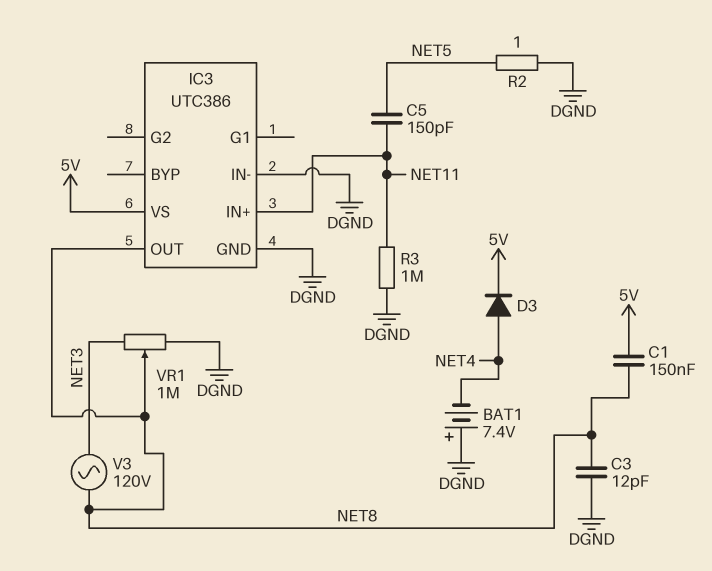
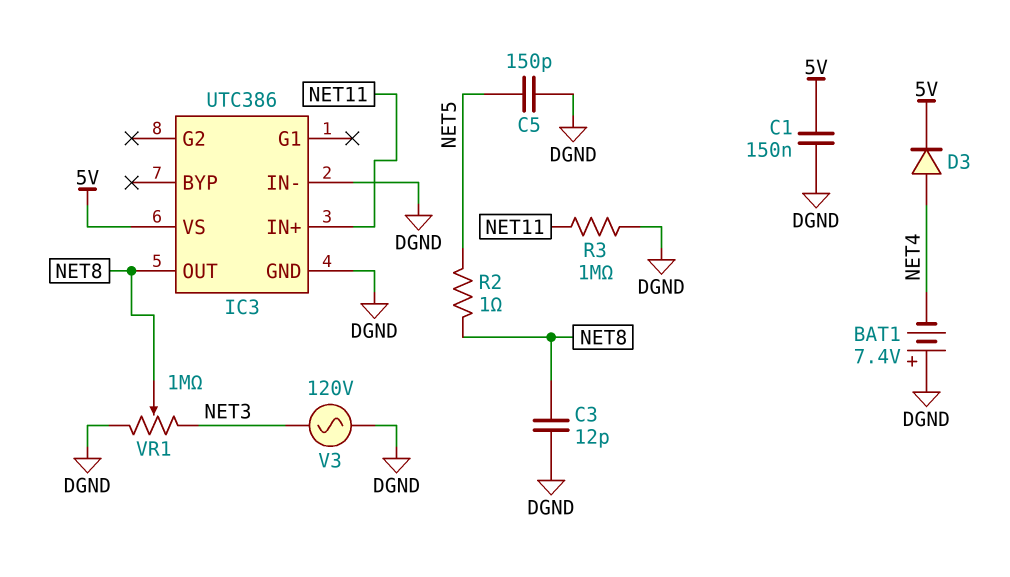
C1: 150nF (5V, NET8) -> 150nF (5V, DGND)
C5: 150pF (NET5, NET11) -> 150pF (DGND, NET5)
R2: 1 (DGND, NET5) -> 1 (NET5, NET8)
V3: AC 120V (NET3, NET8) -> AC 120V (DGND, NET3)

